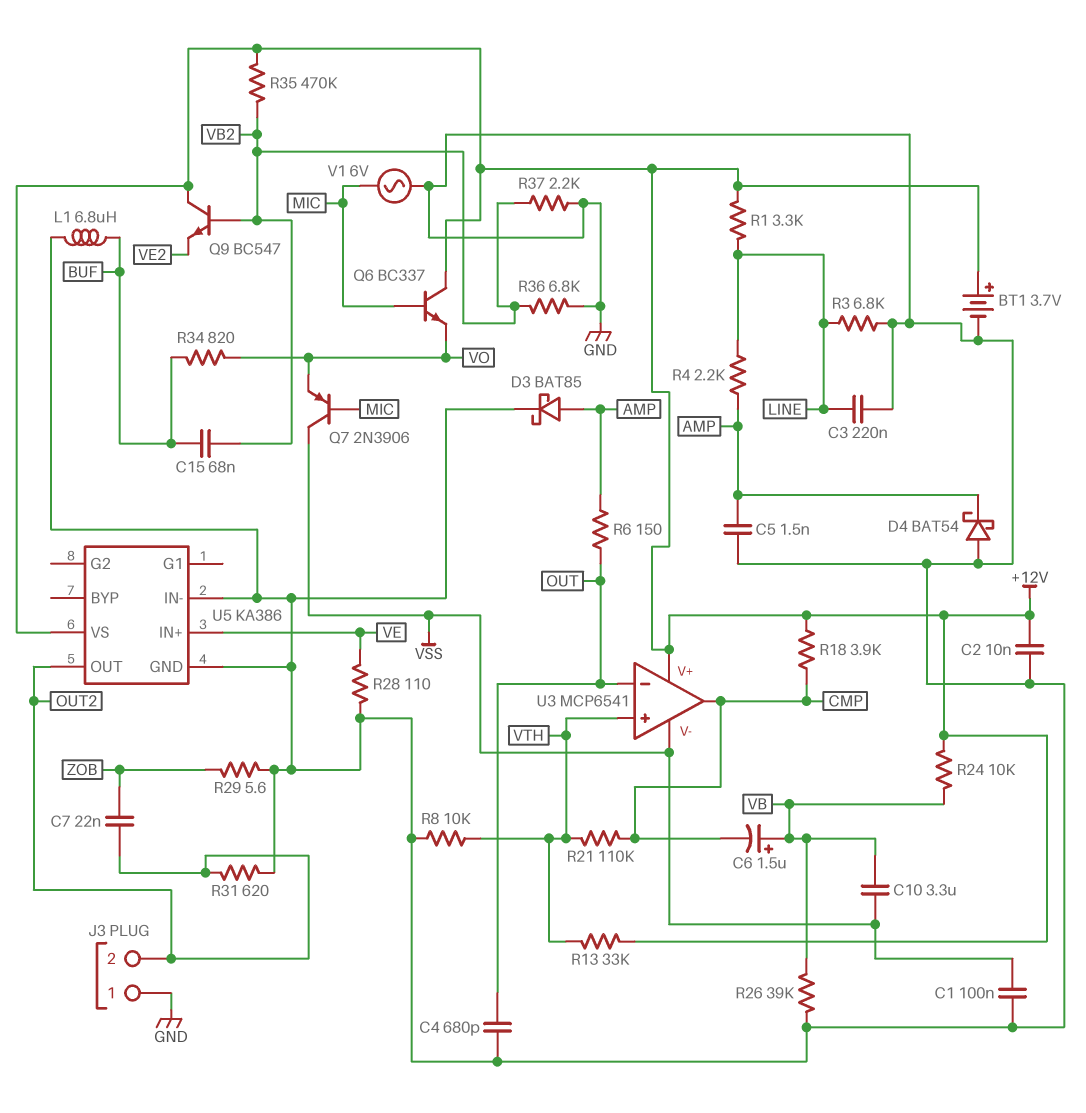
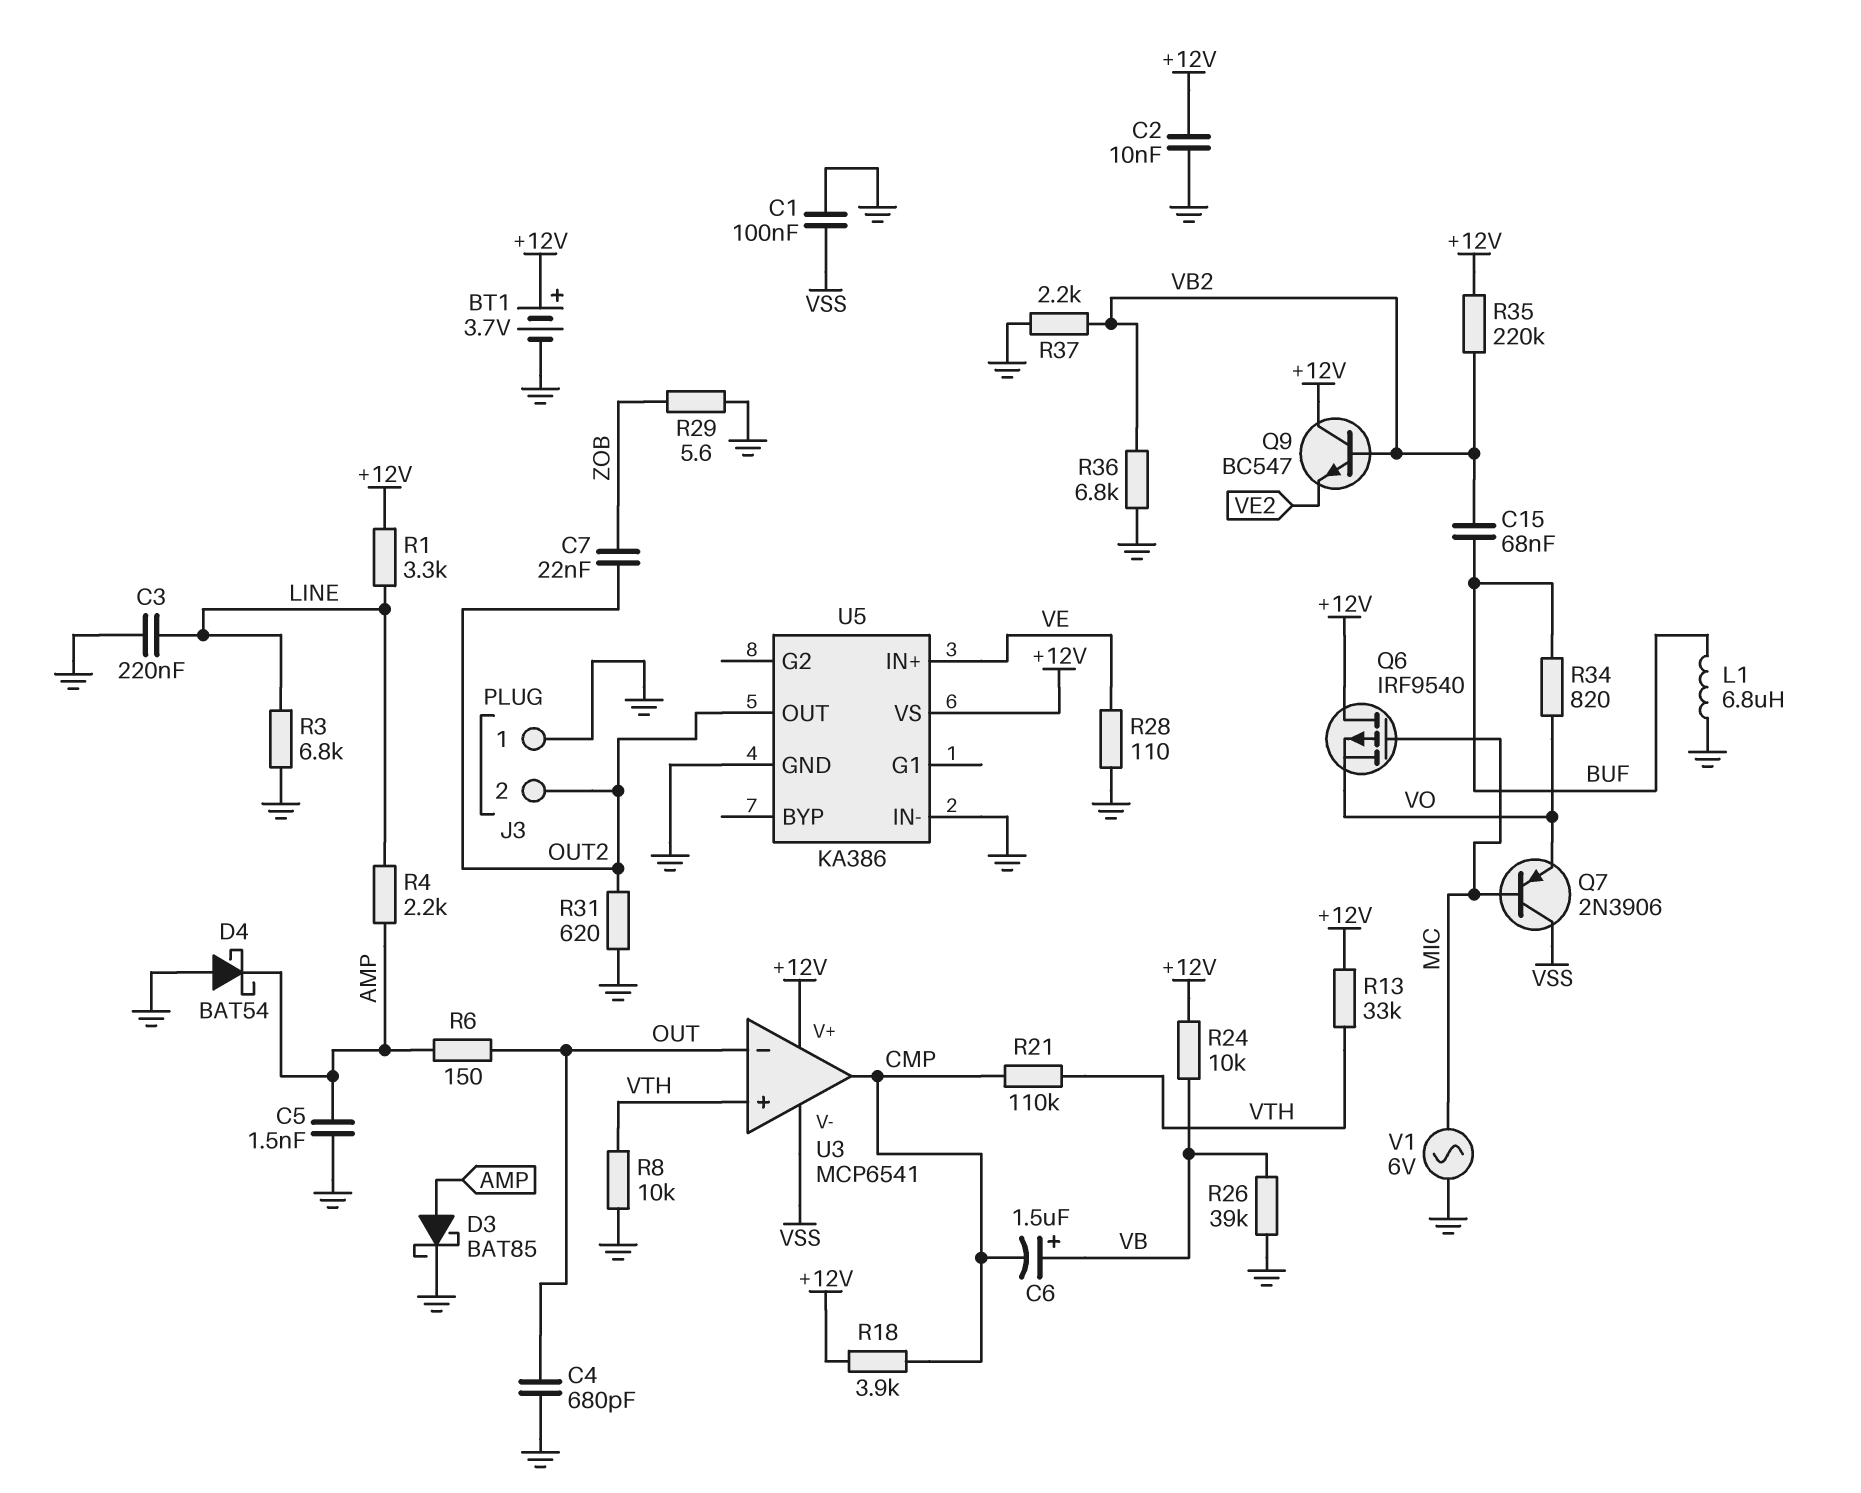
C10: 3.3uF (VB, VSS) -> none
Q6: NPN BC337 (B MIC, C +12V, E VO) -> PMOS IRF9540 (G MIC, D +12V, S VO)
R35: 470k (+12V, VB2) -> 220k (+12V, VB2)

